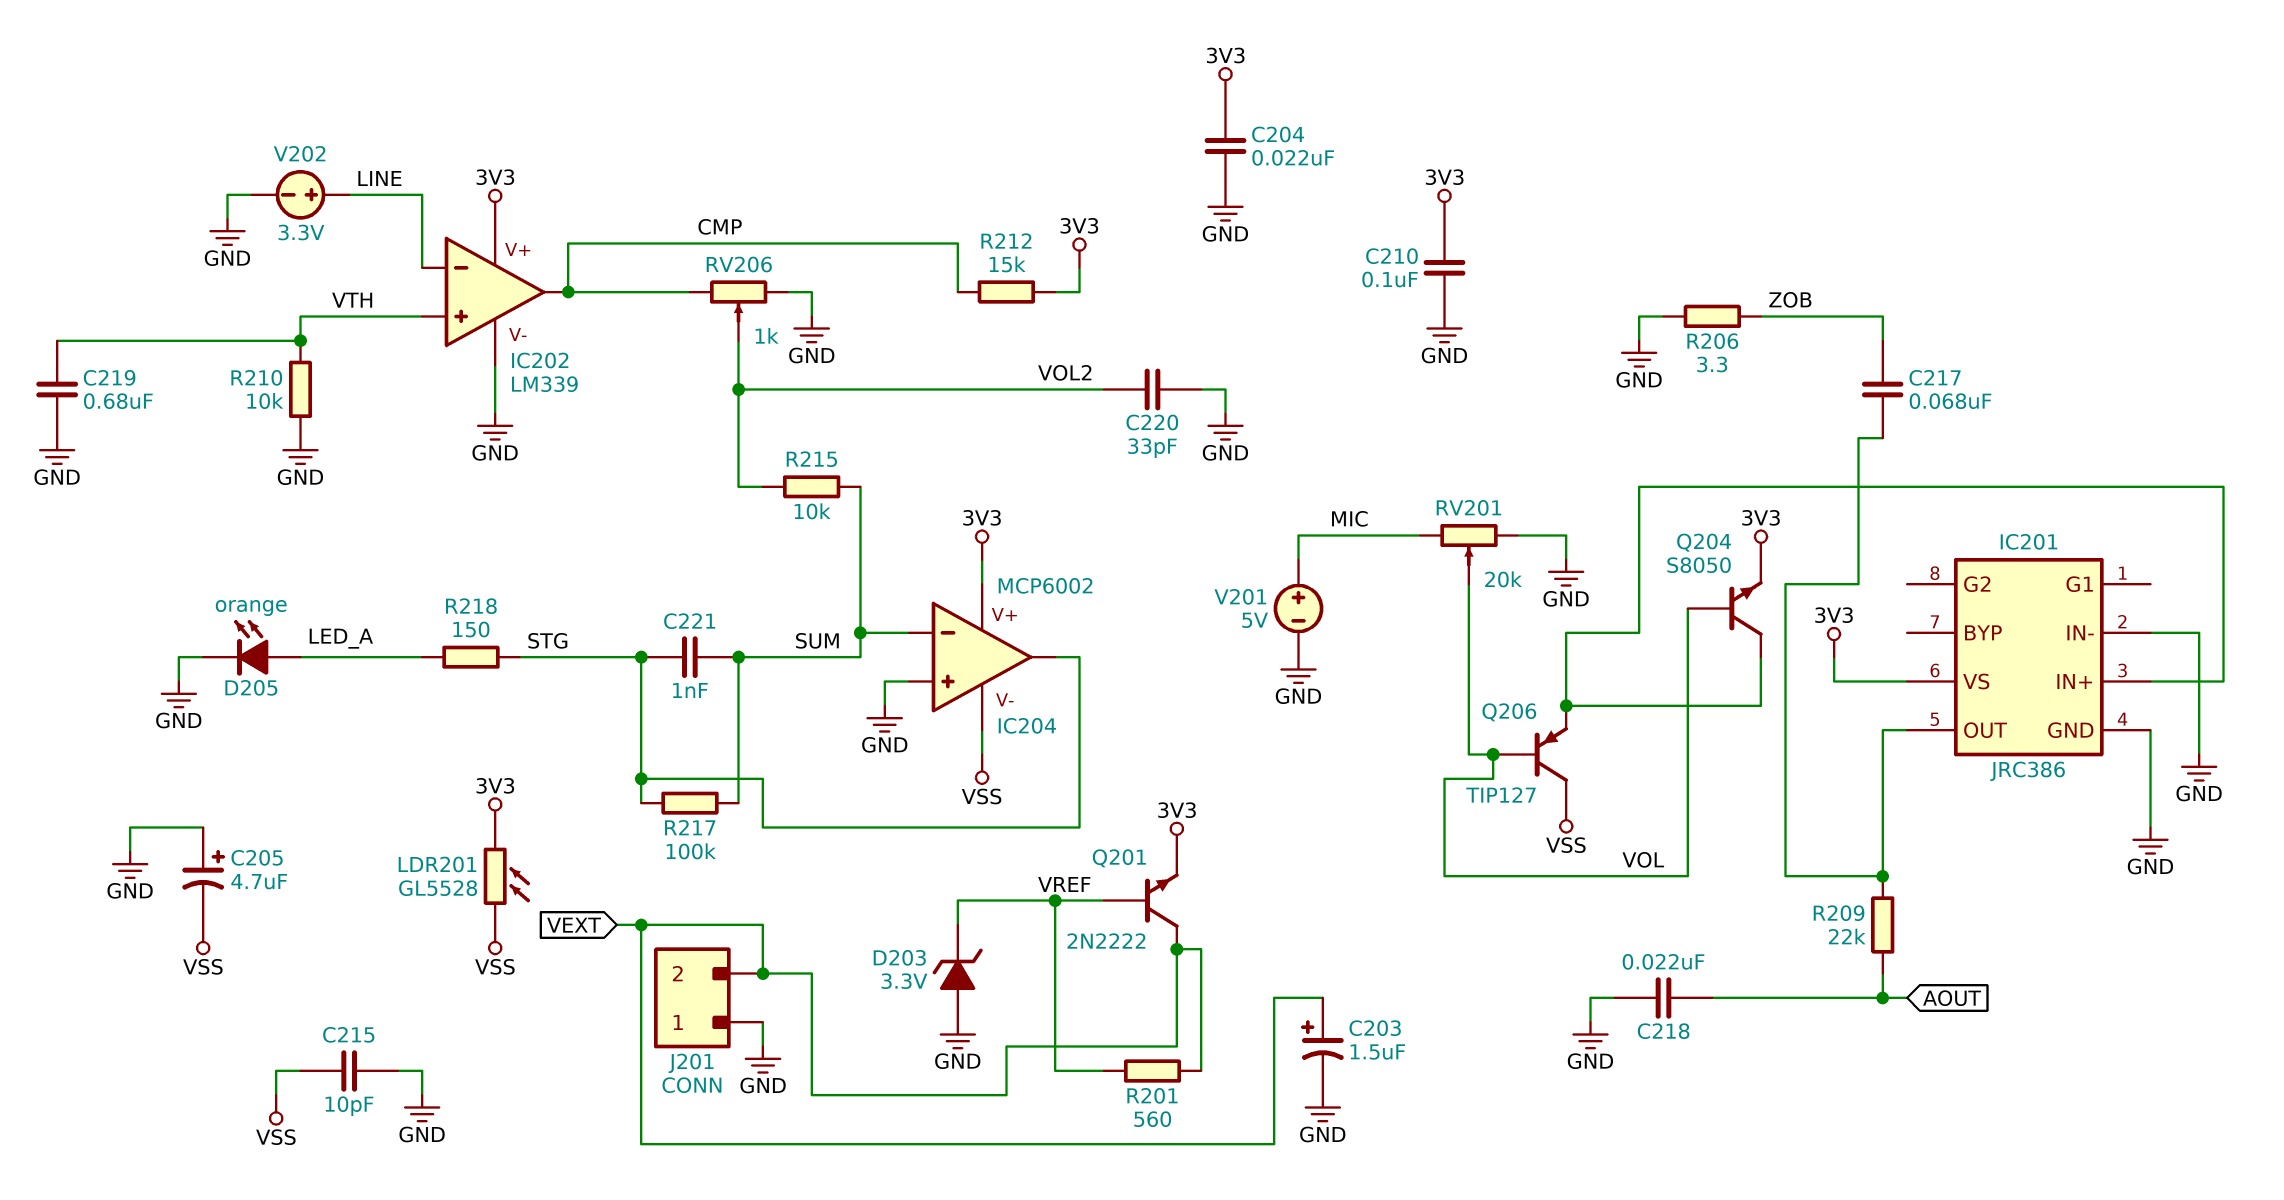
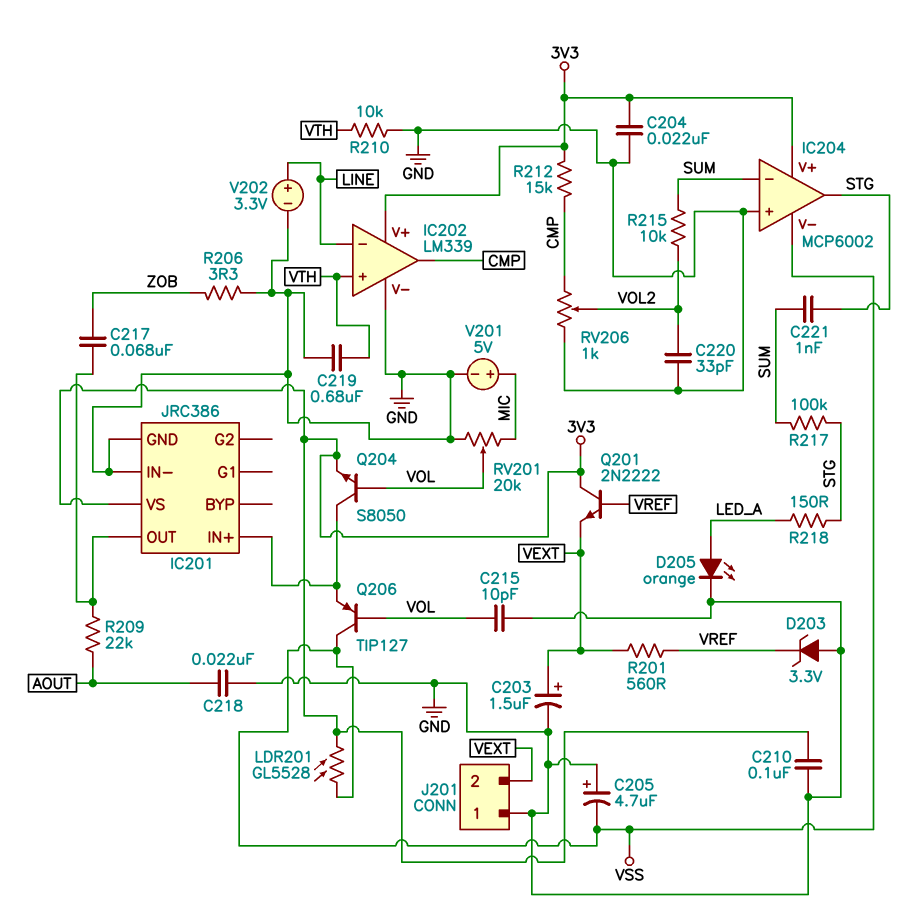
C215: 10pF (GND, VSS) -> 10pF (GND, VOL)
Q201: NPN 2N2222 (B VREF, C VEXT, E 3V3) -> NPN 2N2222 (B VREF, C 3V3, E VEXT)

